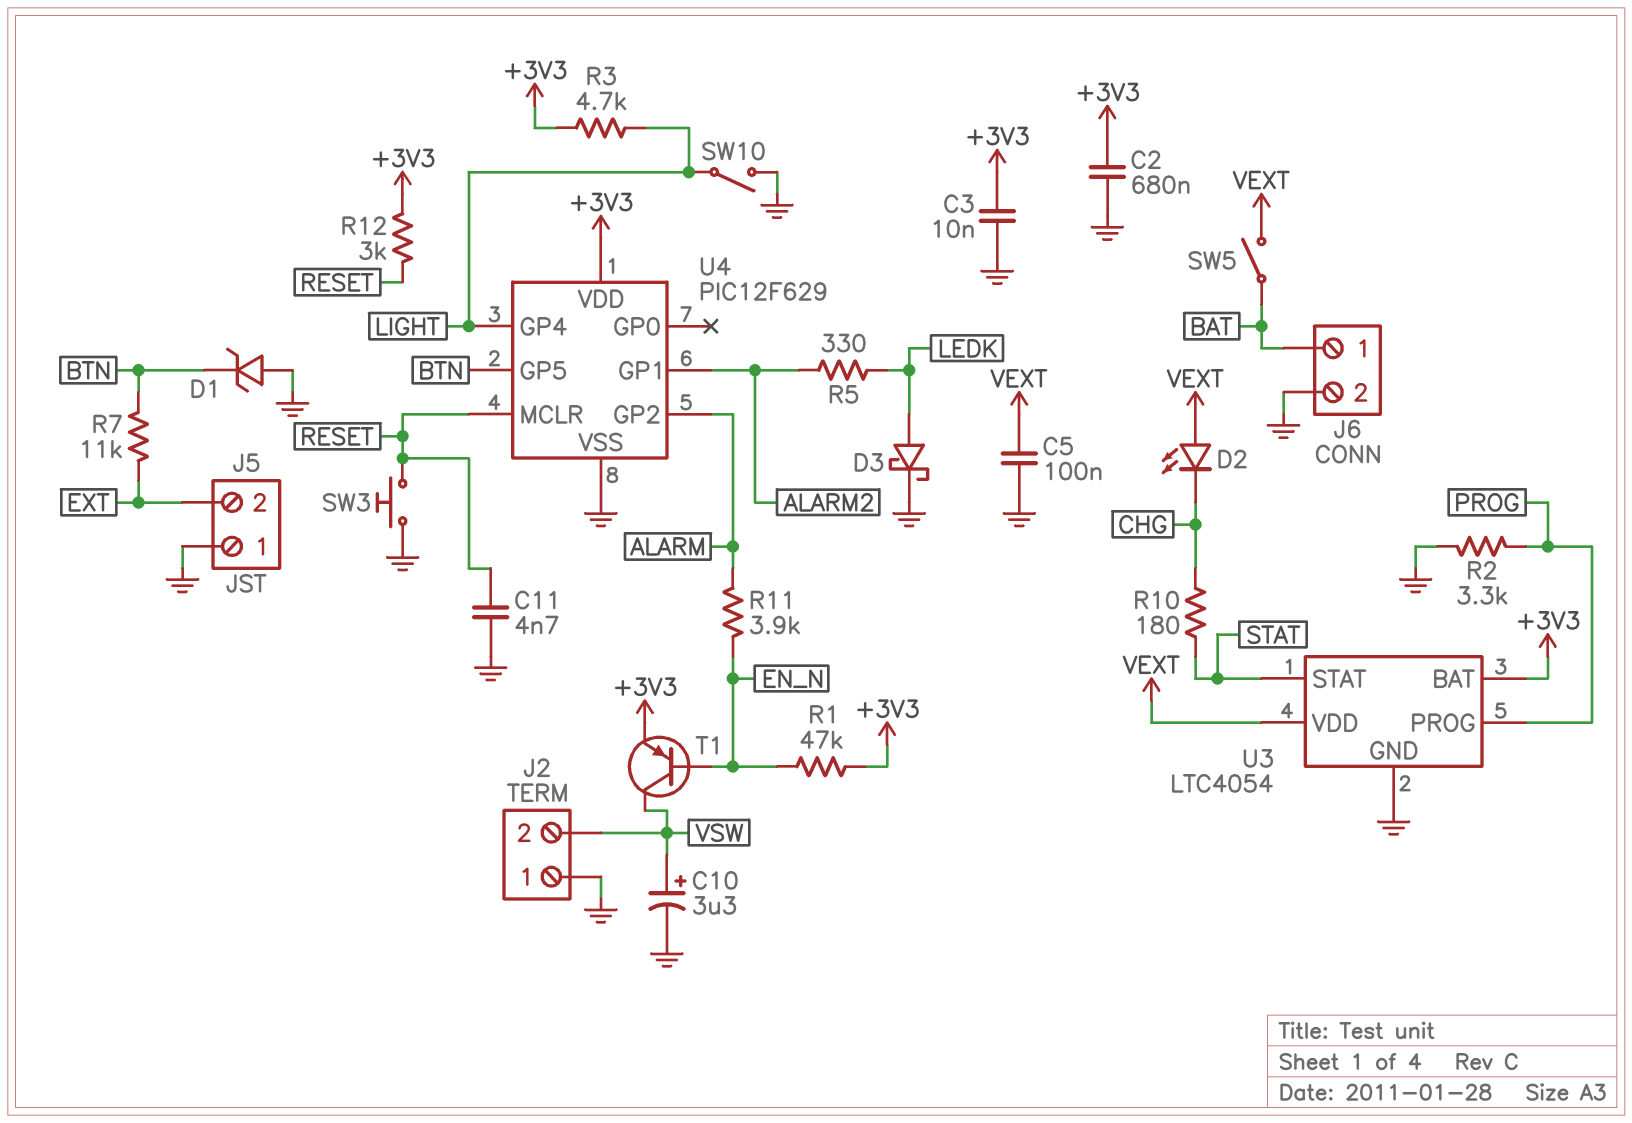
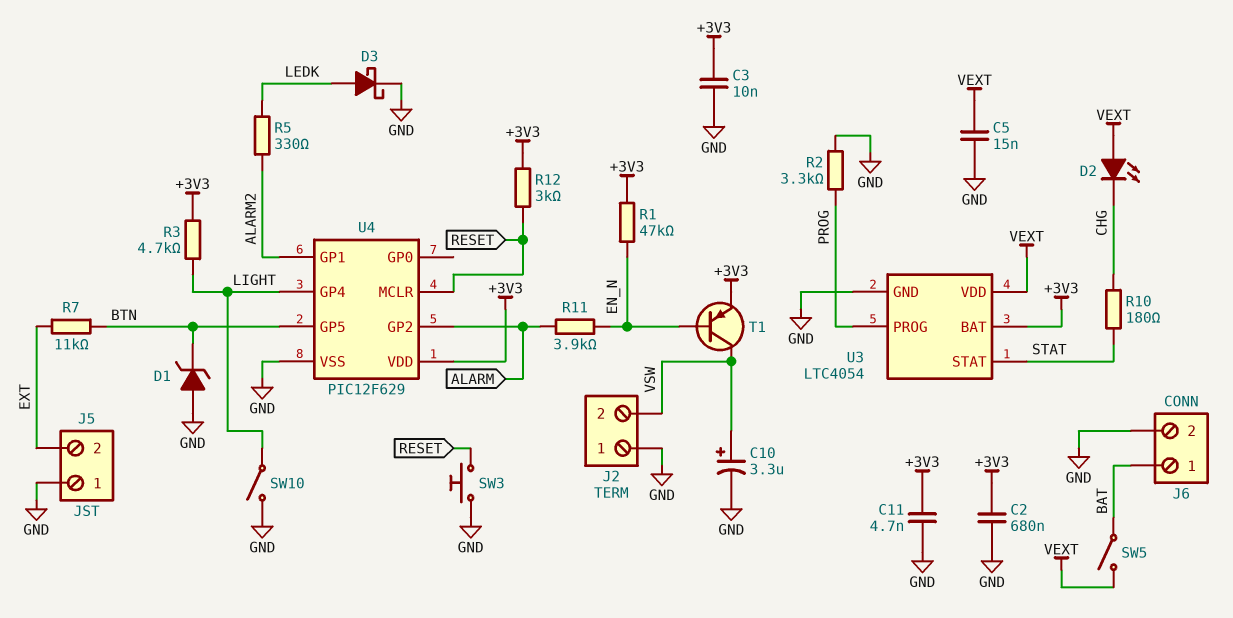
C5: 100nF (GND, VEXT) -> 15nF (GND, VEXT)
C11: 4.7nF (GND, RESET) -> 4.7nF (+3V3, GND)

